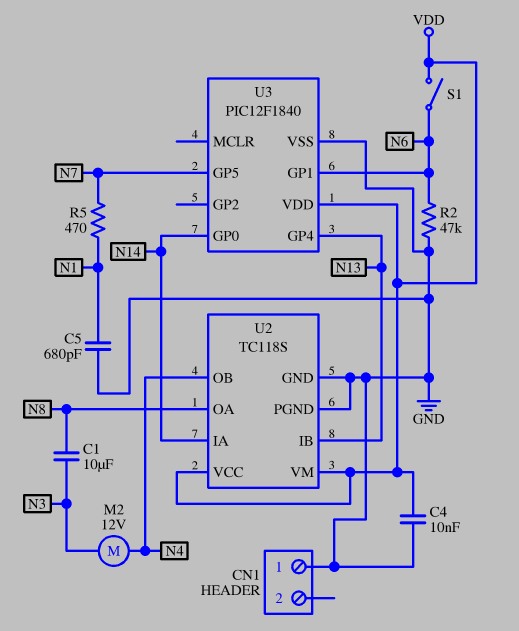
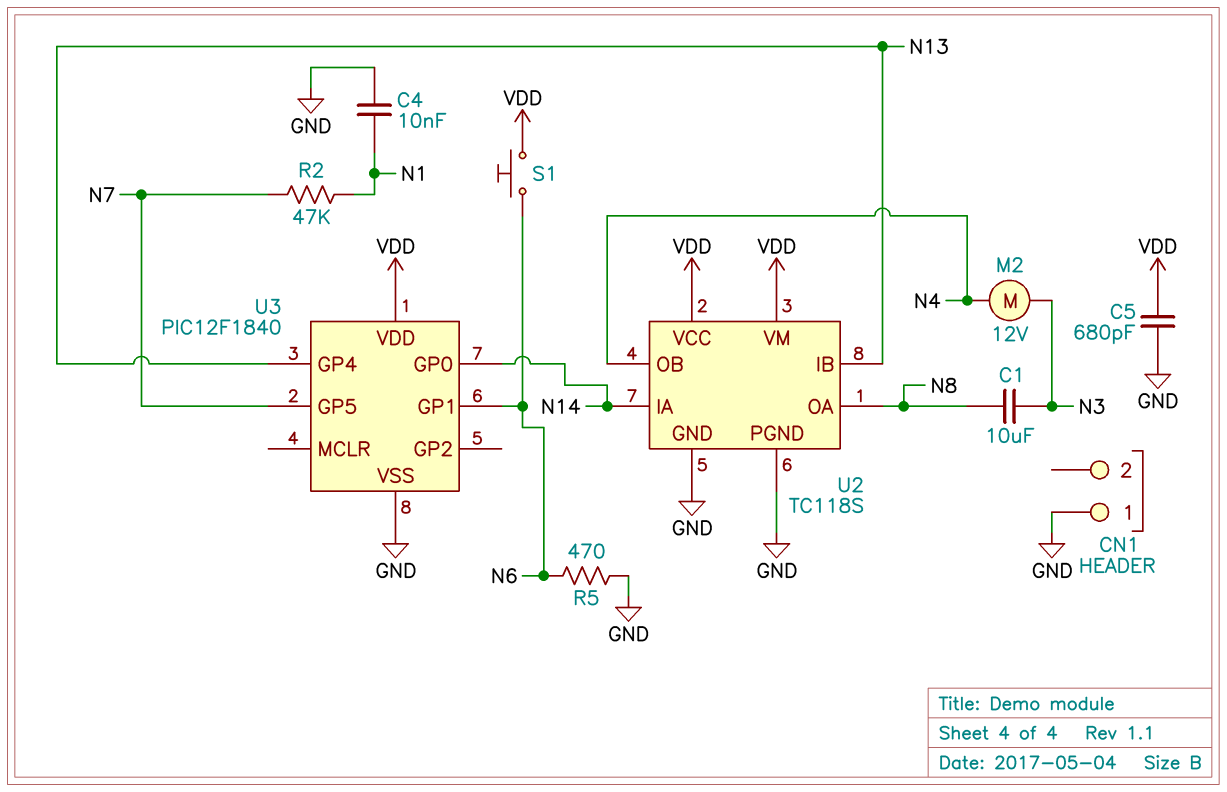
C4: 10nF (GND, VDD) -> 10nF (GND, N1)
C5: 680pF (GND, N1) -> 680pF (GND, VDD)
R2: 47k (GND, N6) -> 47k (N1, N7)
R5: 470 (N1, N7) -> 470 (GND, N6)
S1: switch (N6, VDD) -> button (N6, VDD)

